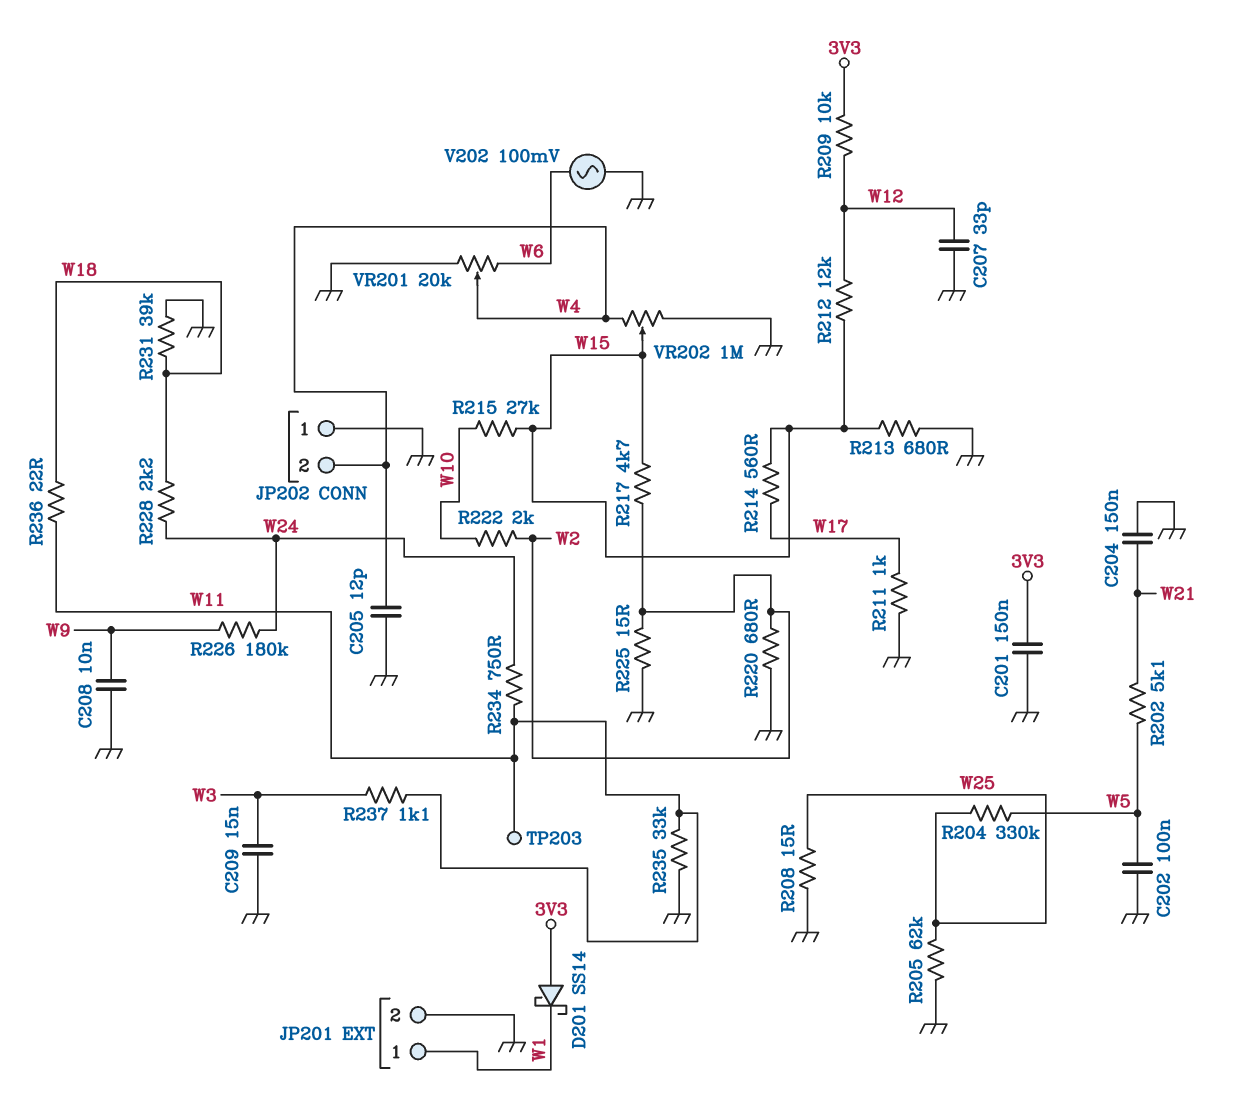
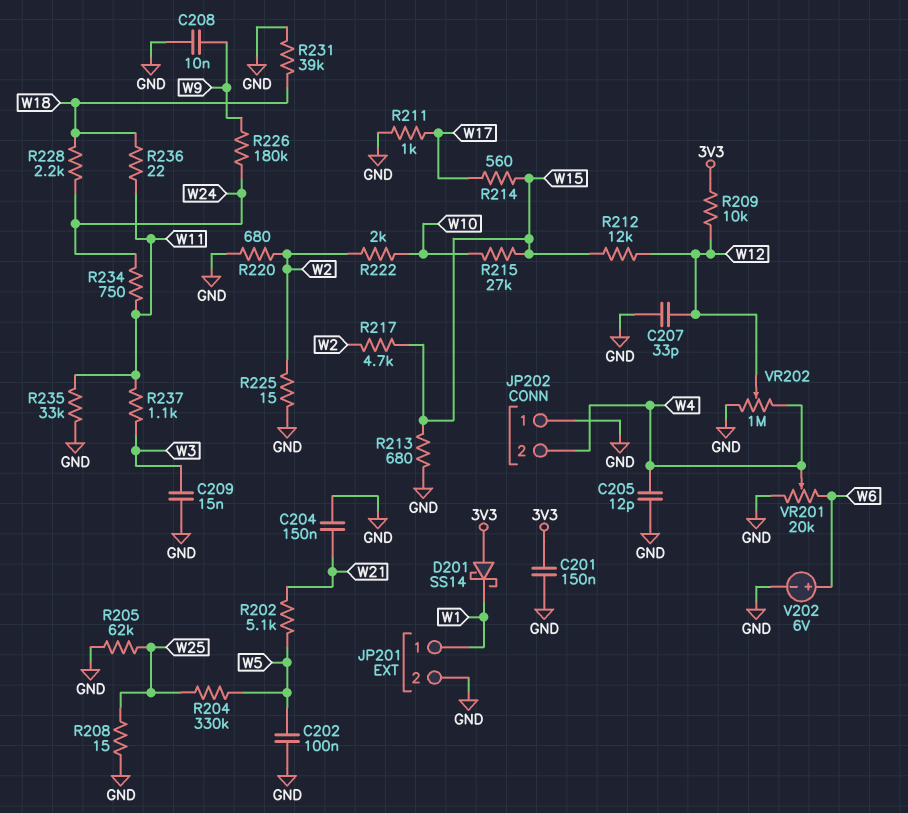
TP203: test point (W11) -> none
V202: AC 100mV (GND, W6) -> 6V (plus W6, minus GND)
VR202: 1M (GND, W4, wiper W15) -> 1M (GND, W4, wiper W12)

